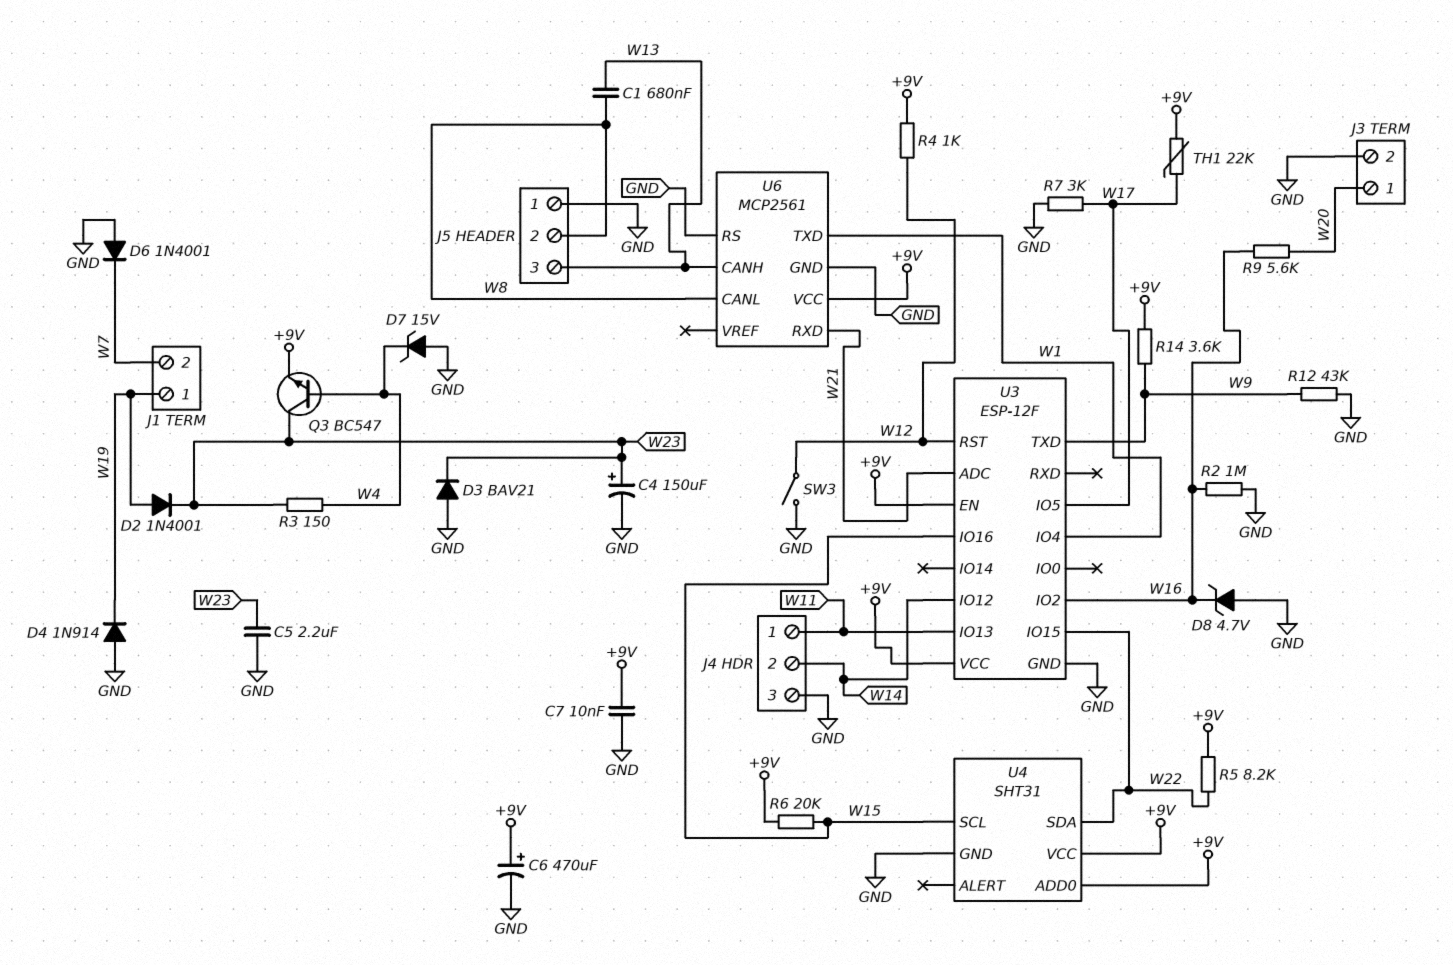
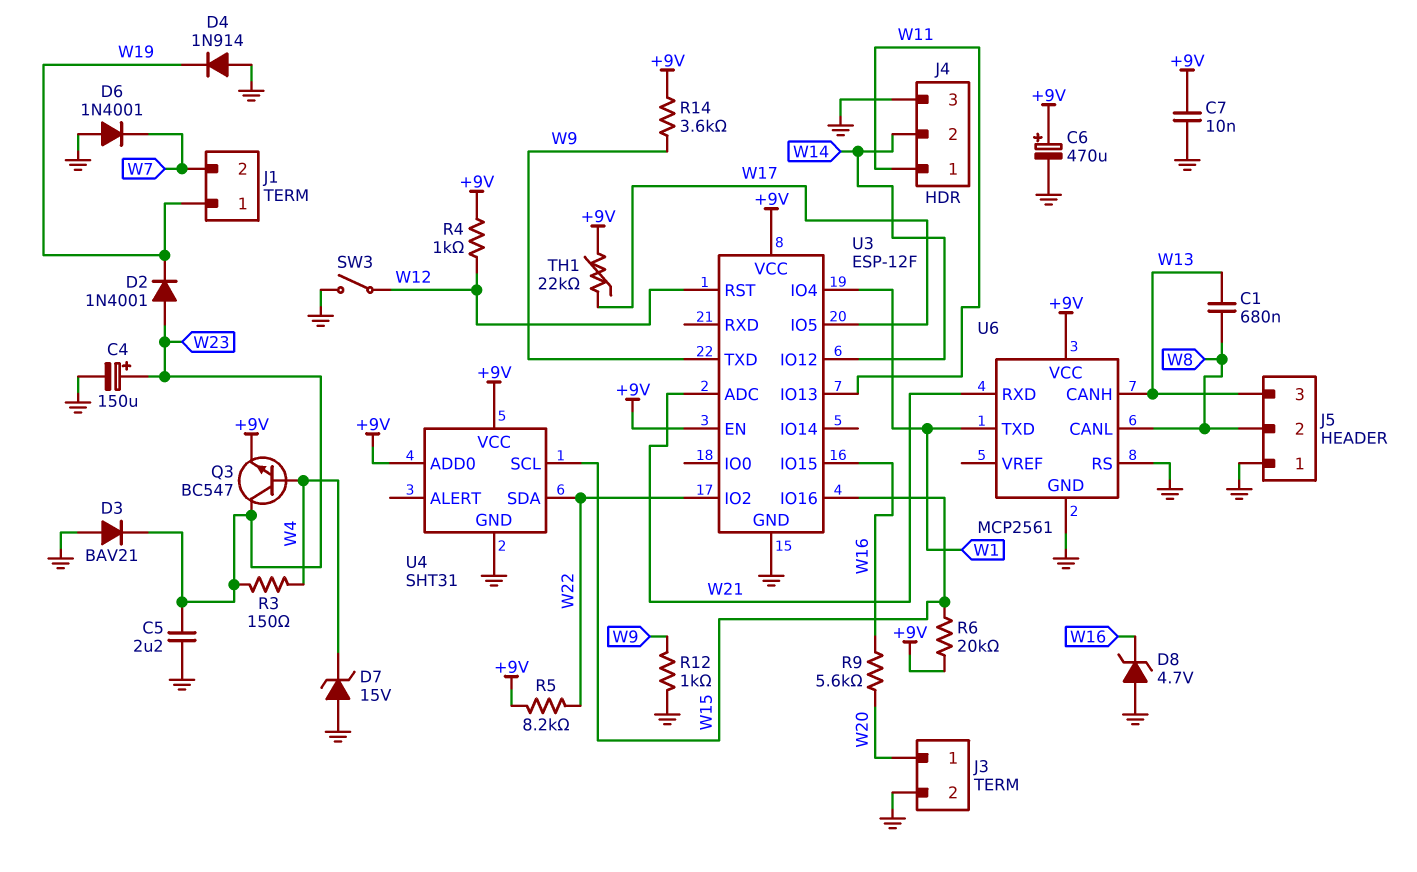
D2: diode 1N4001 (A W19, K W23) -> diode 1N4001 (A W23, K W19)
R2: 1M (GND, W16) -> none
R7: 3k (GND, W17) -> none
R12: 43k (GND, W9) -> 1k (GND, W9)
U3 pin IO2: W16 -> W22
U3 pin IO15: W22 -> W16

